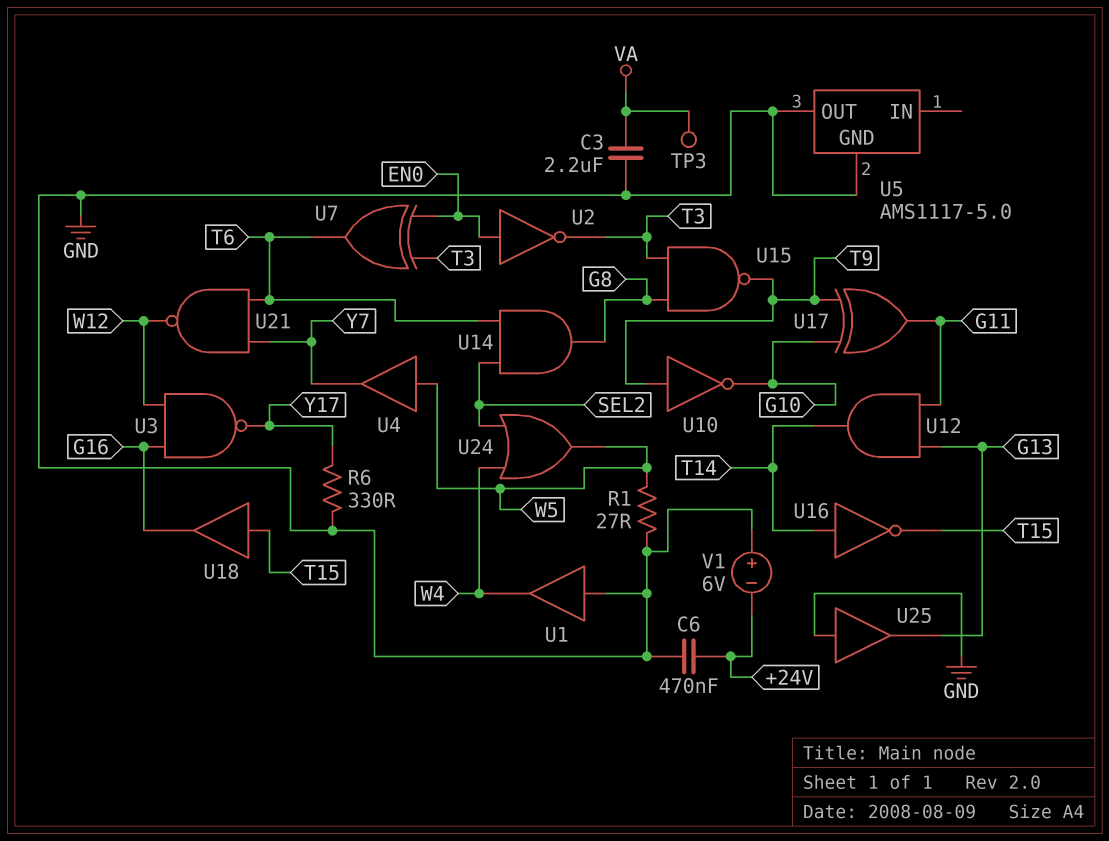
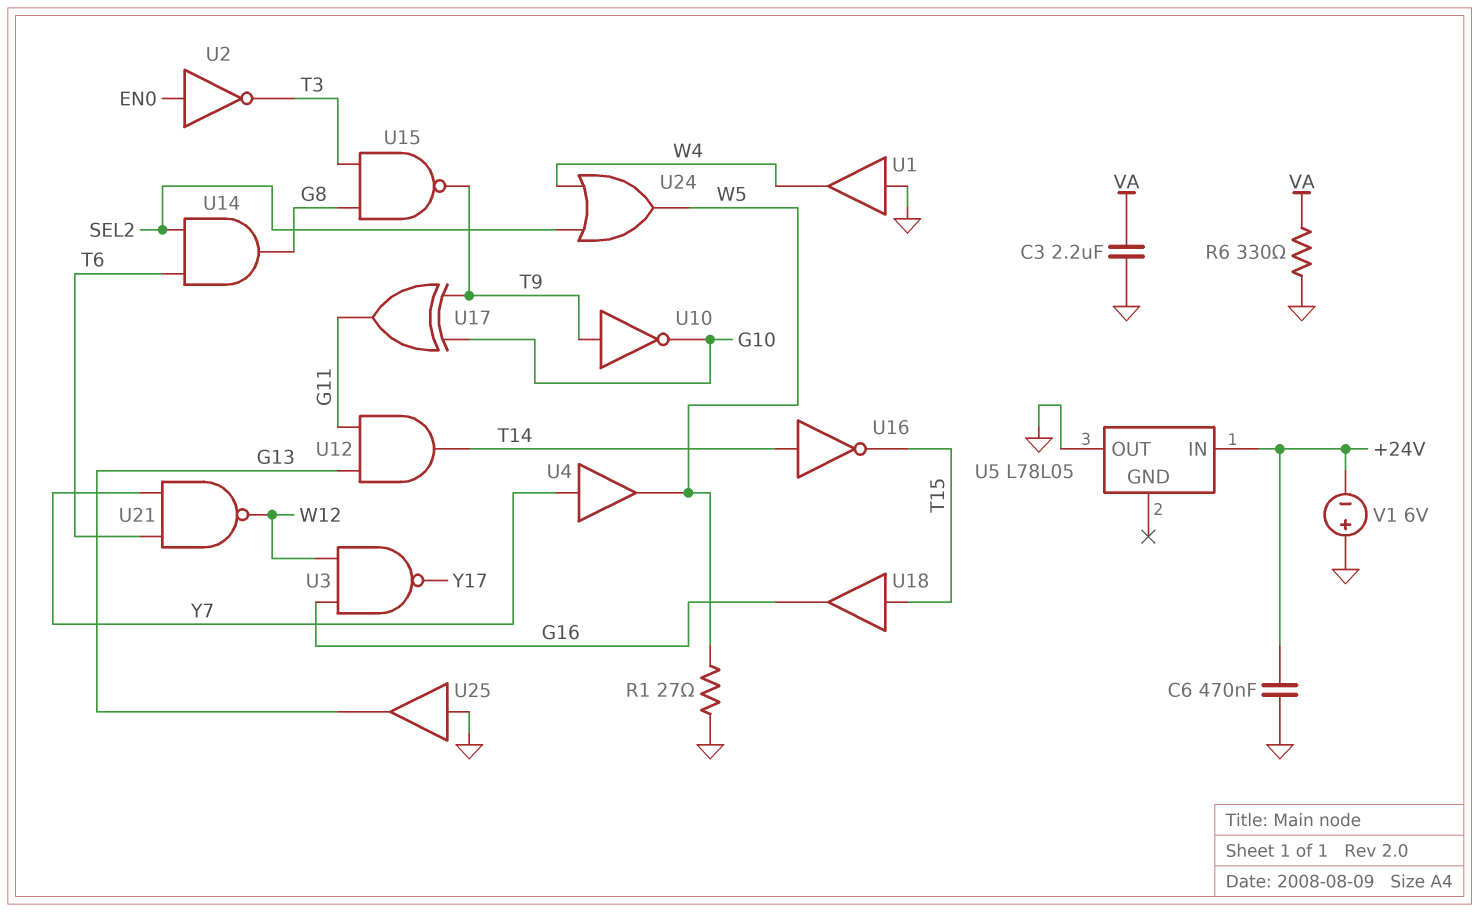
R6: 330 (GND, Y17) -> 330 (GND, VA)
TP3: test point (VA) -> none
U4: buffer (in W5, out Y7) -> buffer (in Y7, out W5)
U5: AMS1117-5.0 -> L78L05
U5 pin GND: GND -> none
U5 pin IN: none -> +24V
U7: XOR (in EN0, in T3, out T6) -> none

